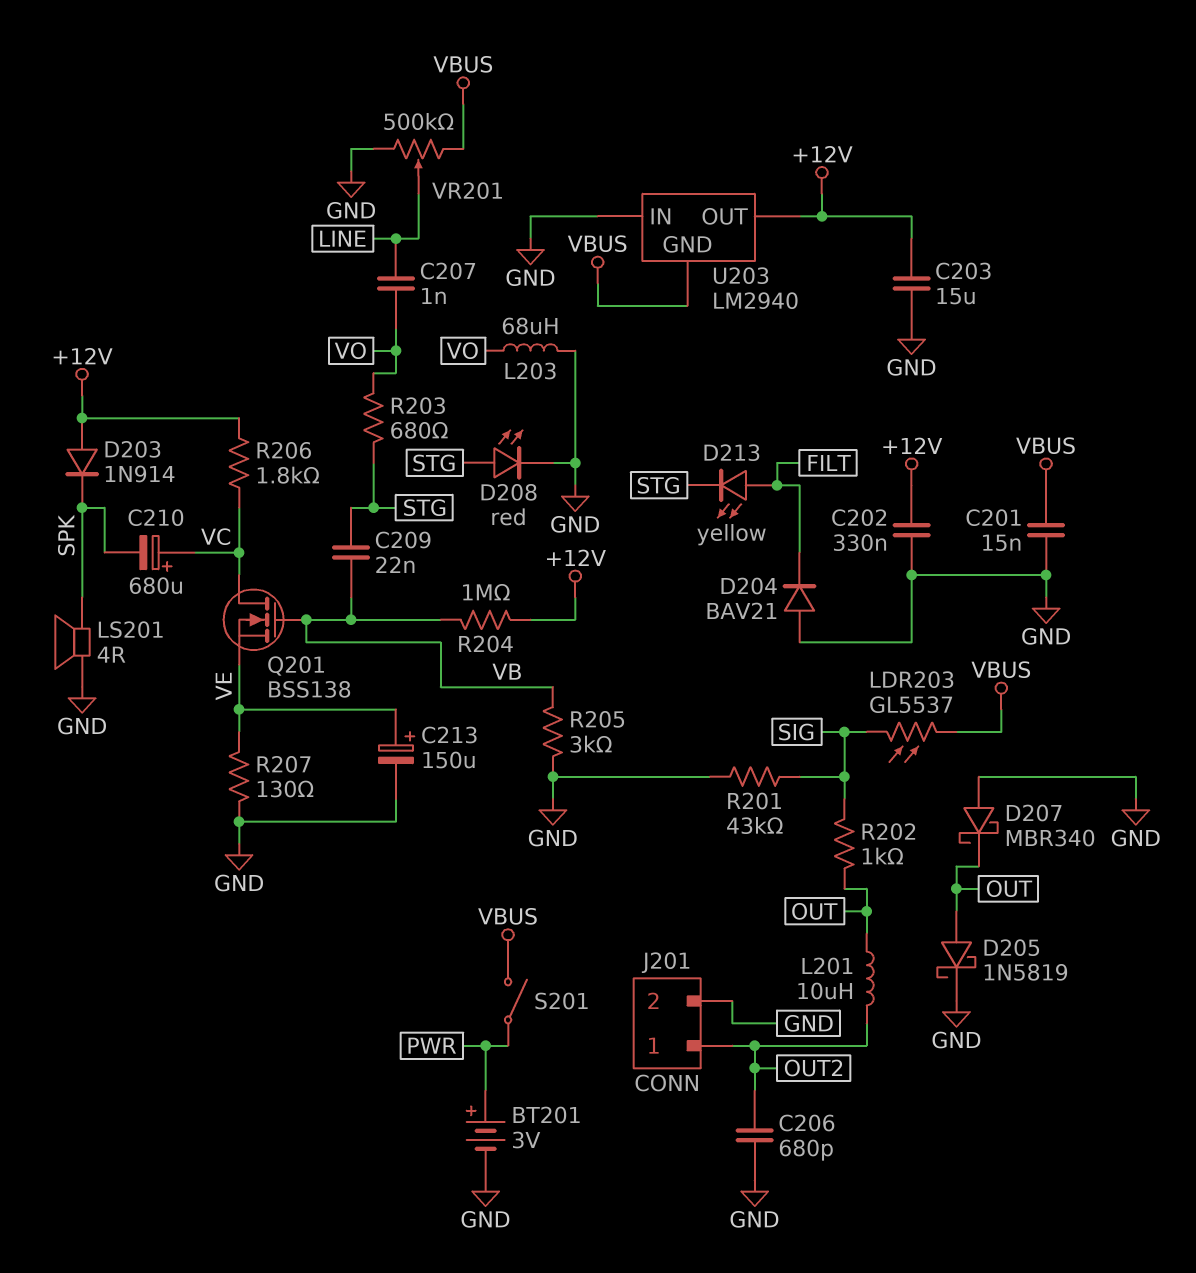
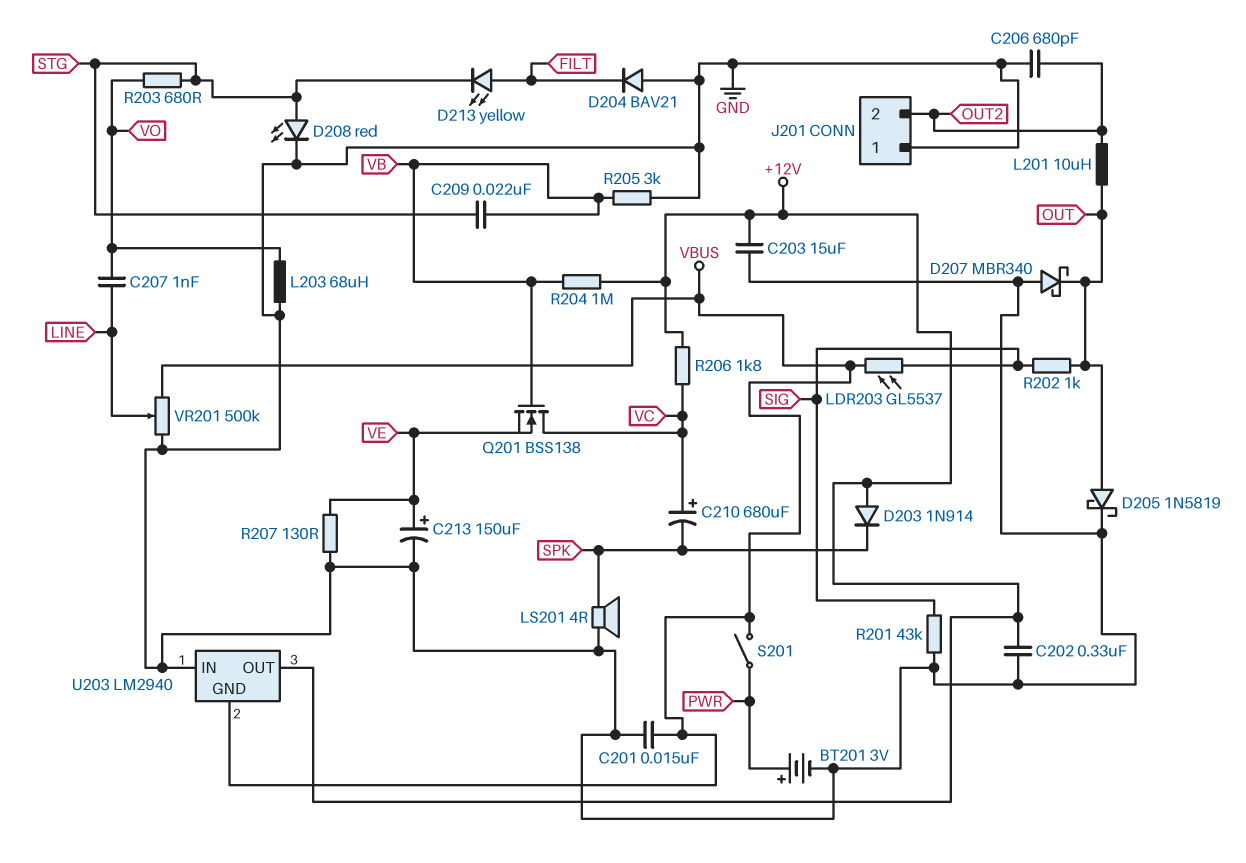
J201 pin 1: OUT2 -> GND
J201 pin 2: GND -> OUT2

